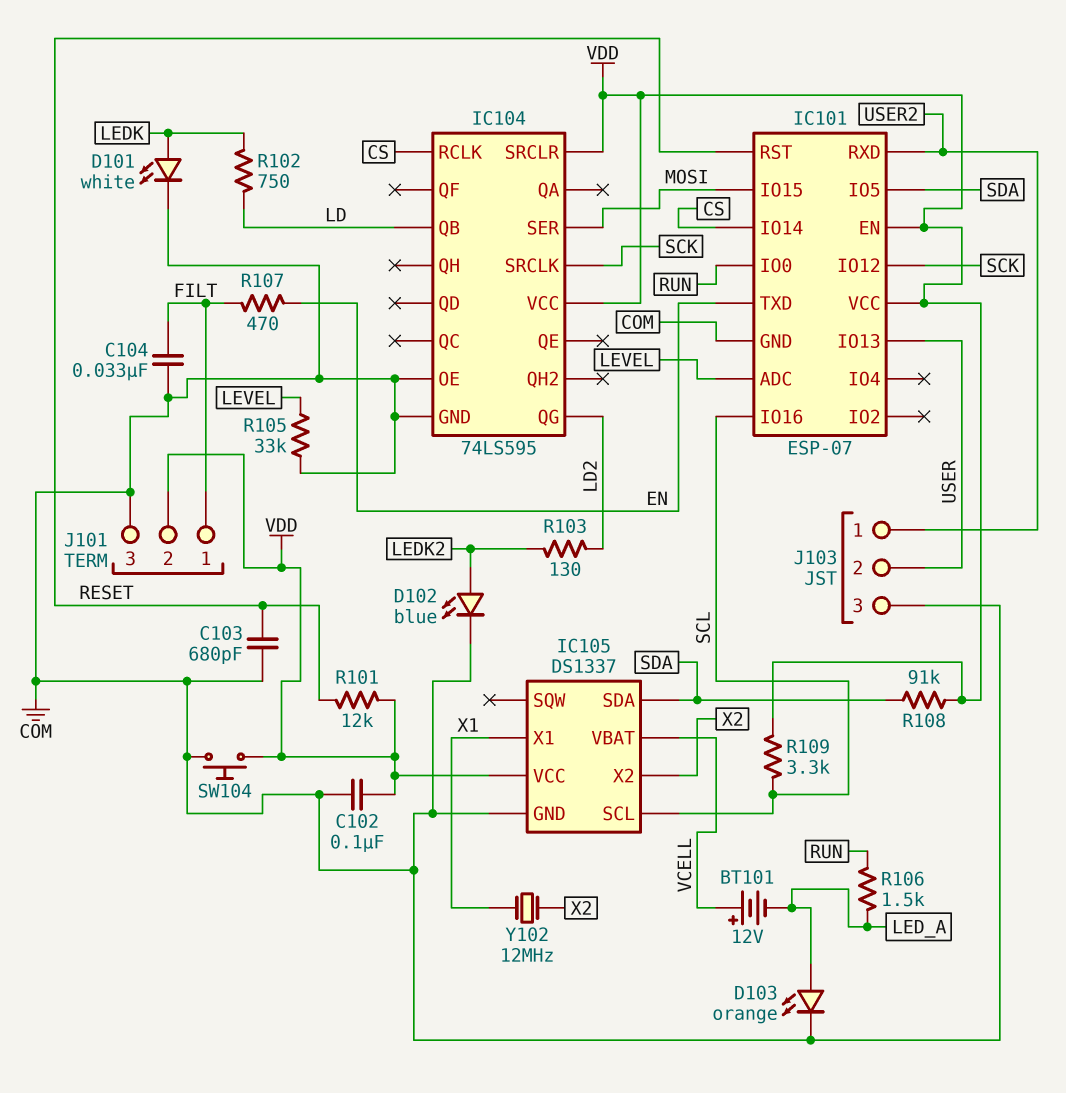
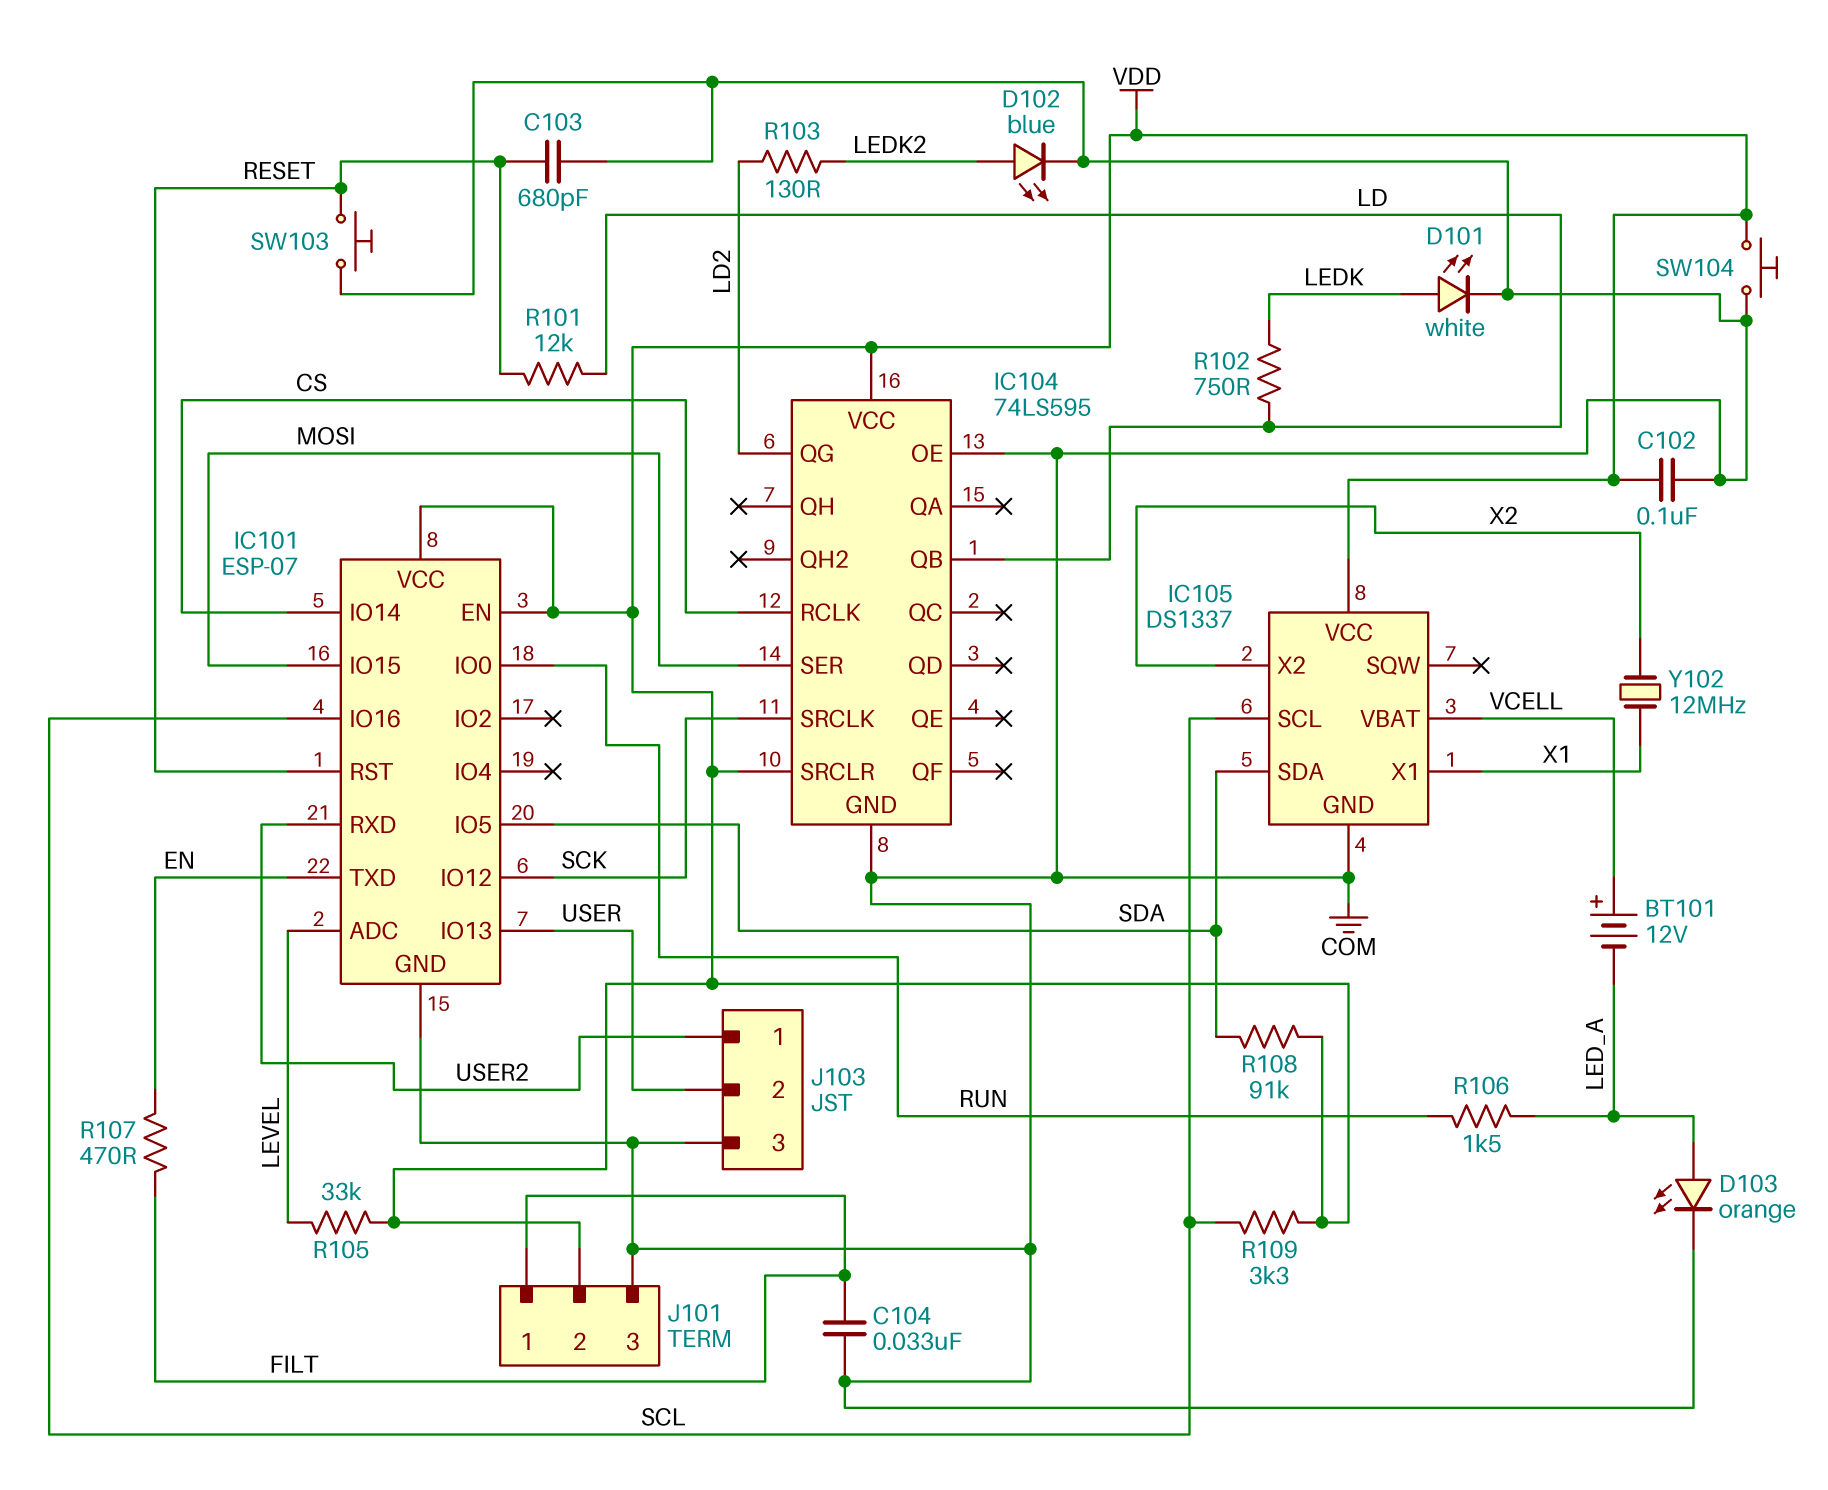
R101: 12k (RESET, VDD) -> 12k (LD, RESET)
R105: 33k (COM, LEVEL) -> 33k (LEVEL, VDD)
SW103: none -> button (COM, RESET)

